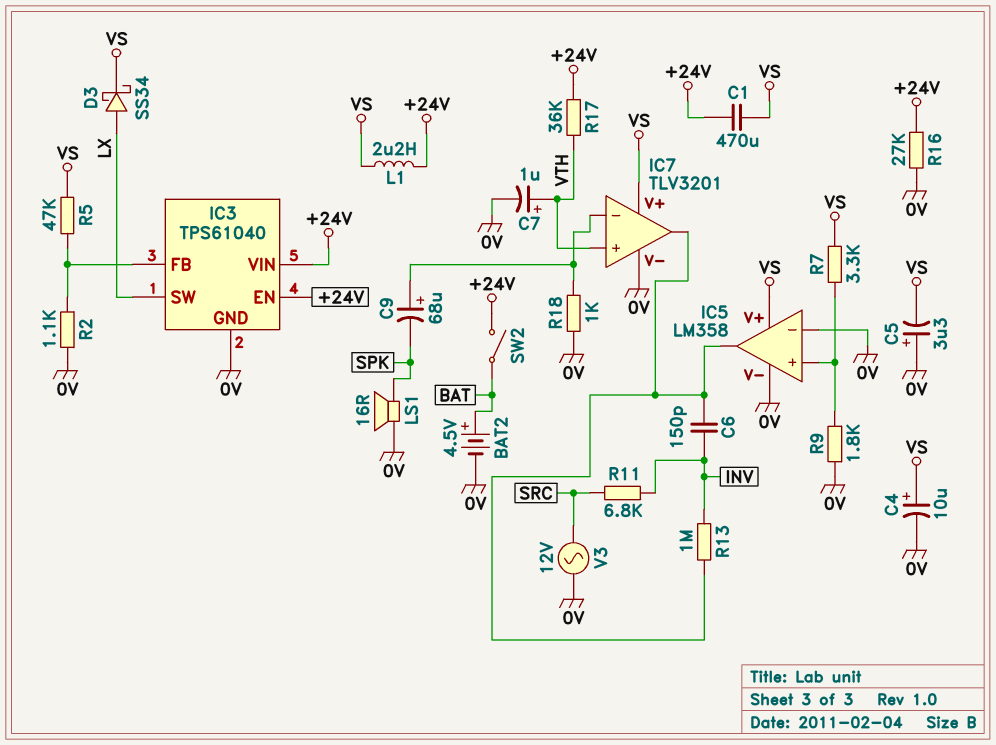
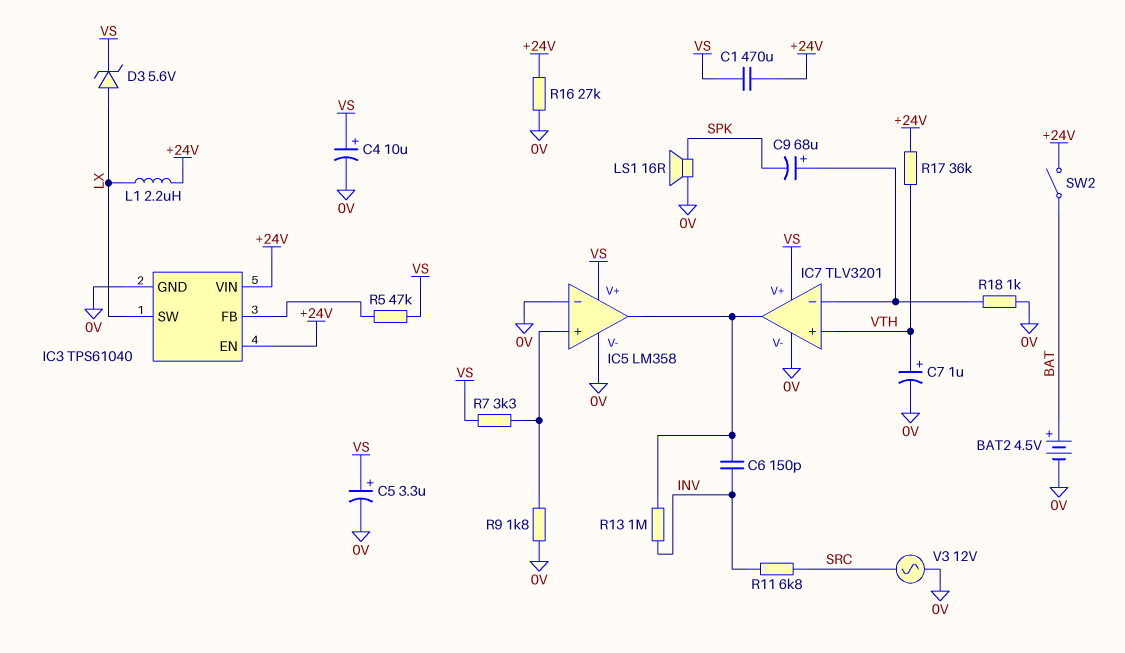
C5: 3.3uF (plus 0V, minus VS) -> 3.3uF (plus VS, minus 0V)
D3: schottky SS34 (A LX, K VS) -> zener 5.6V (A LX, K VS)
L1: 2.2uH (+24V, VS) -> 2.2uH (+24V, LX)
R2: 1.1k (0V, IC3/FB) -> none

